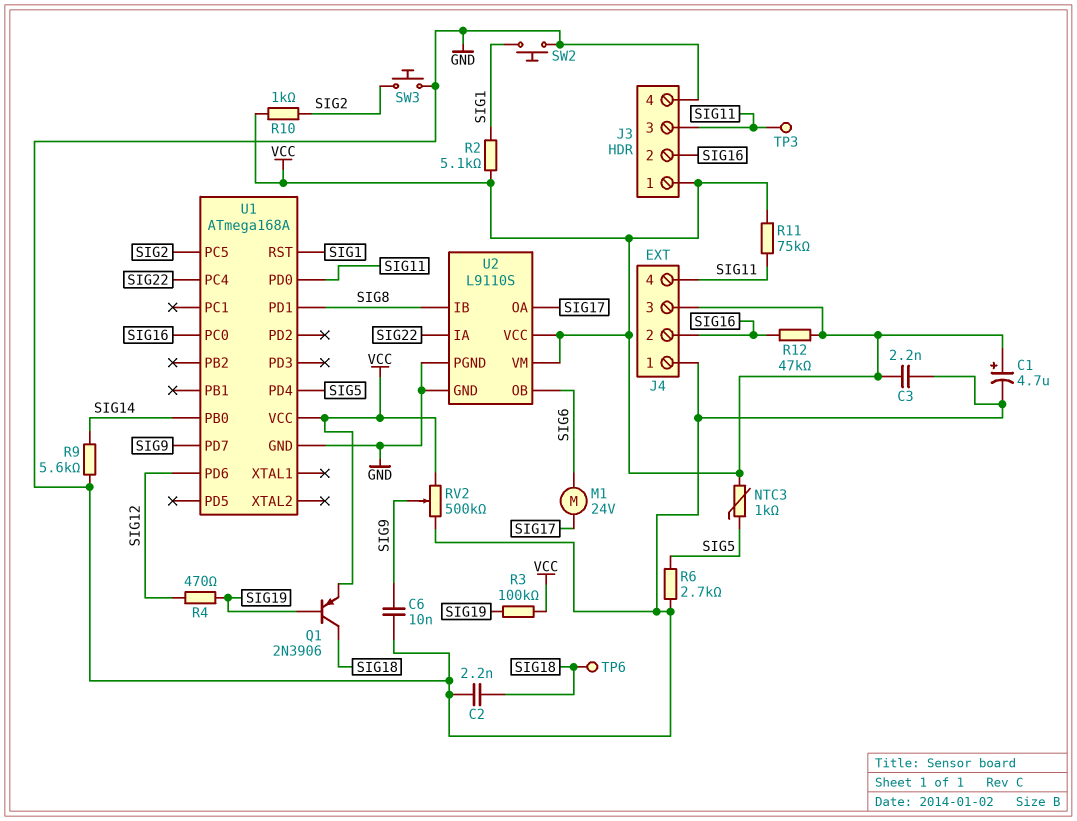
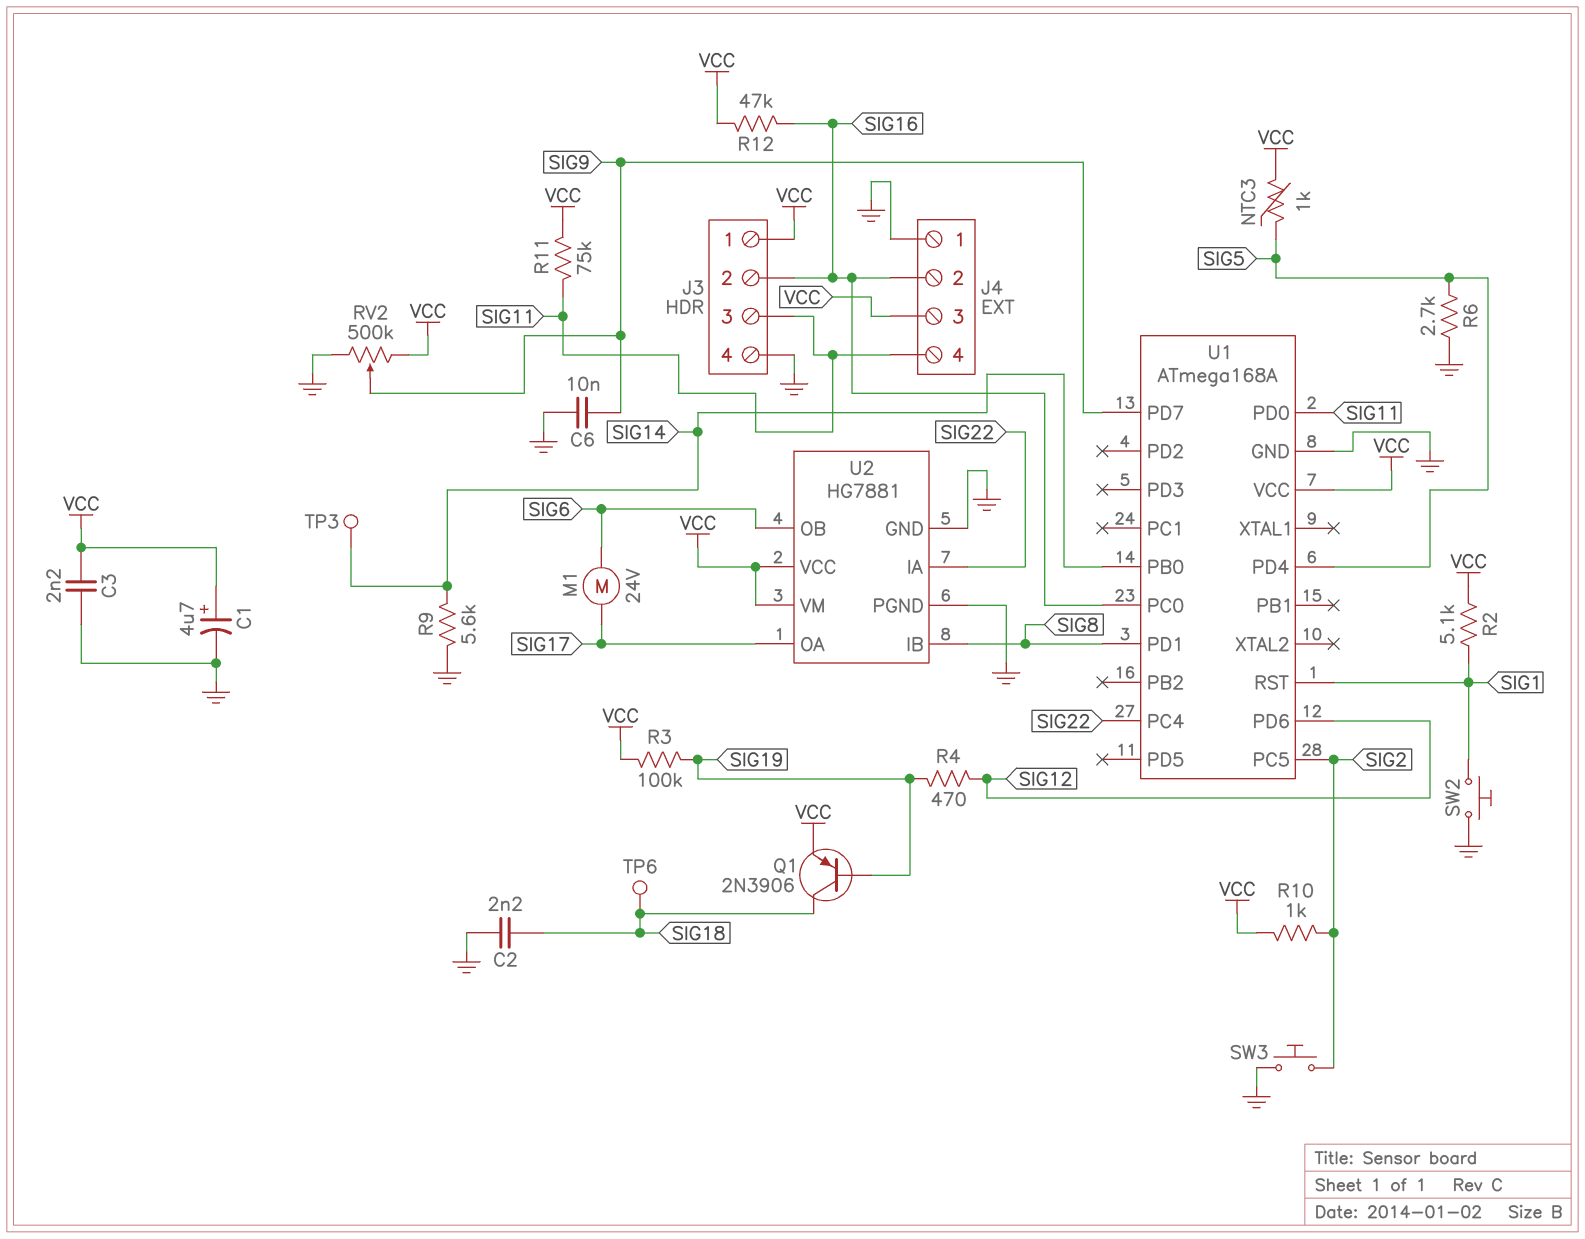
TP3: test point (SIG11) -> test point (SIG14)
U2: L9110S -> HG7881

